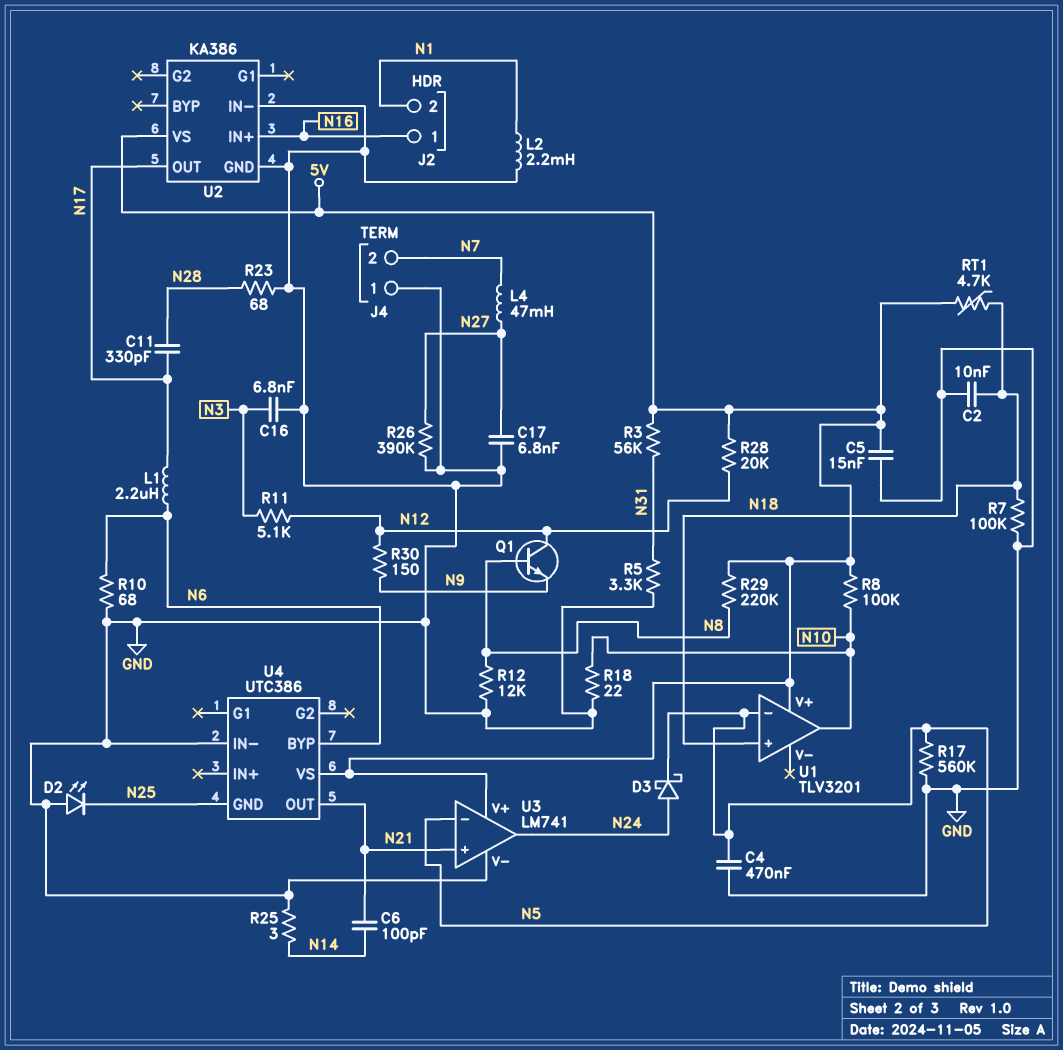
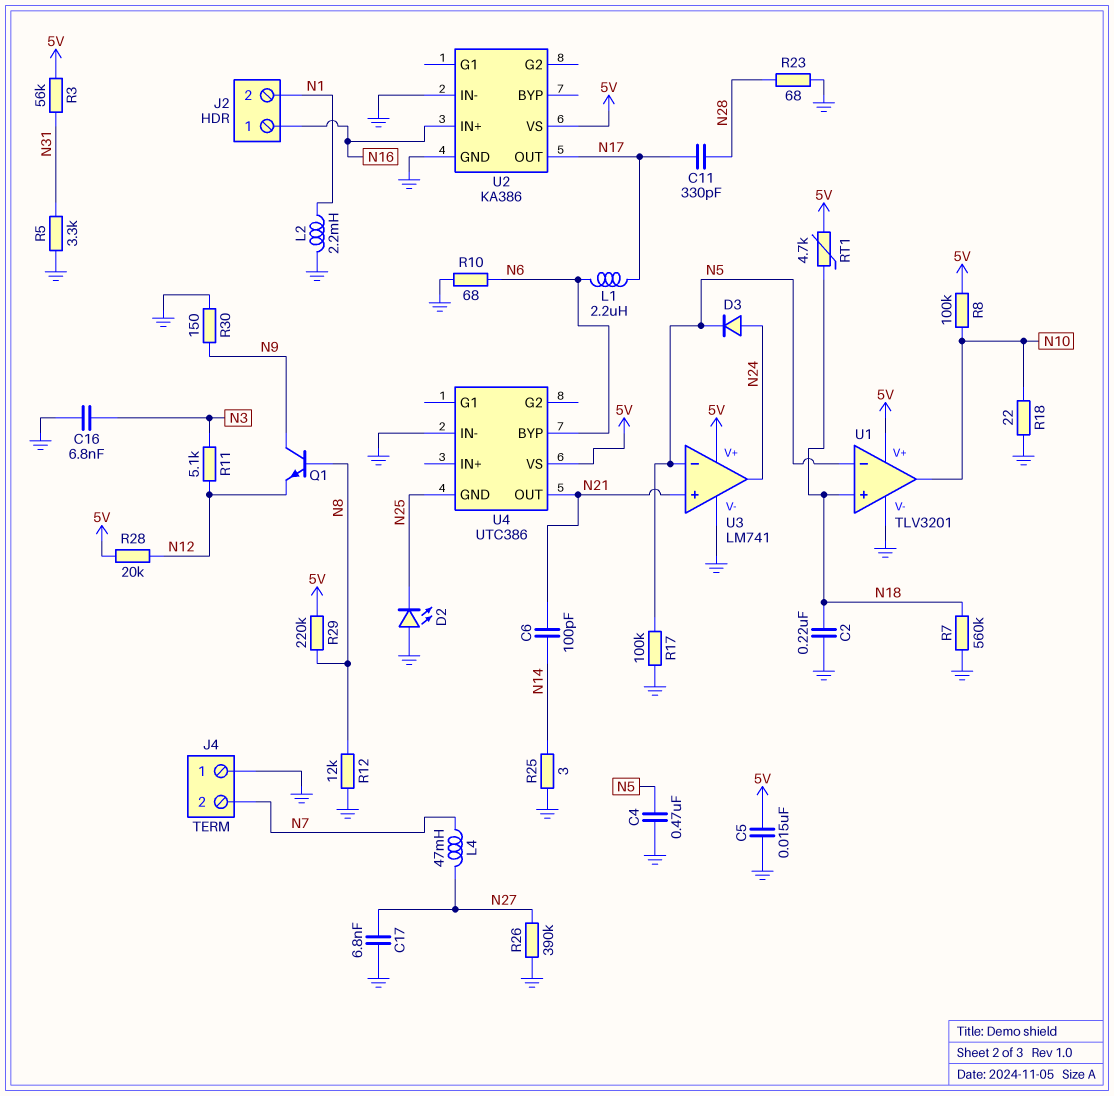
C2: 10nF (GND, N18) -> 220nF (GND, N18)
D3: schottky (A N24, K N5) -> diode (A N24, K N5)
Q1: NPN (B N8, C N12, E N9) -> NPN (B N8, C N9, E N12)
R7: 100k (GND, N18) -> 560k (GND, N18)
R17: 560k (GND, N5) -> 100k (GND, N5)
R30: 150 (N9, N12) -> 150 (GND, N9)
U1 pin V-: none -> GND

